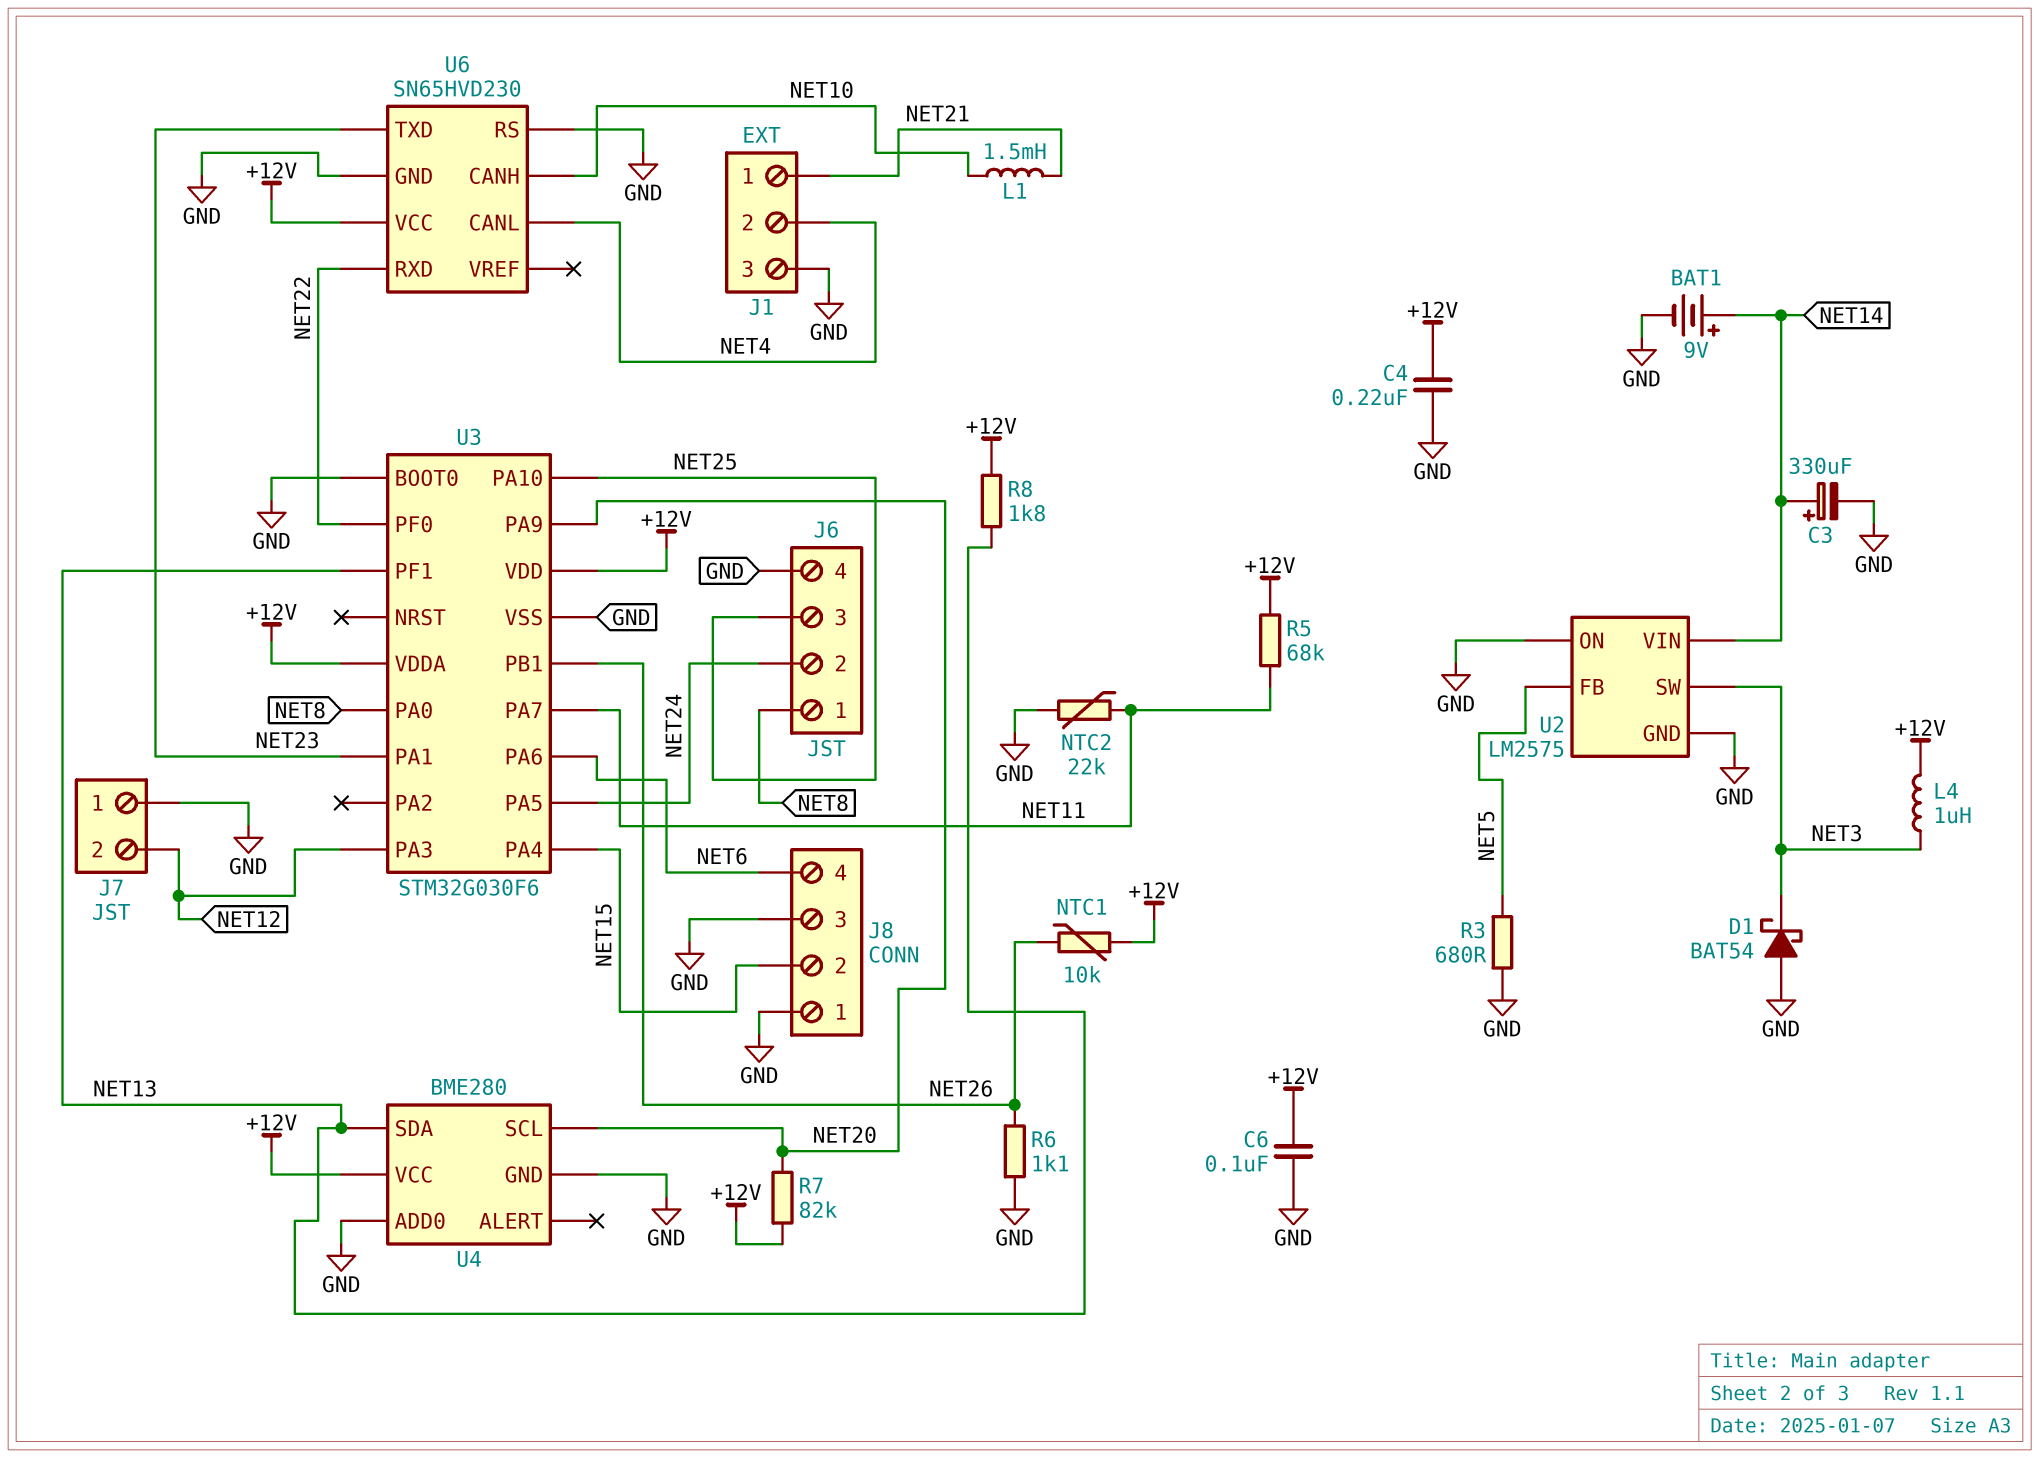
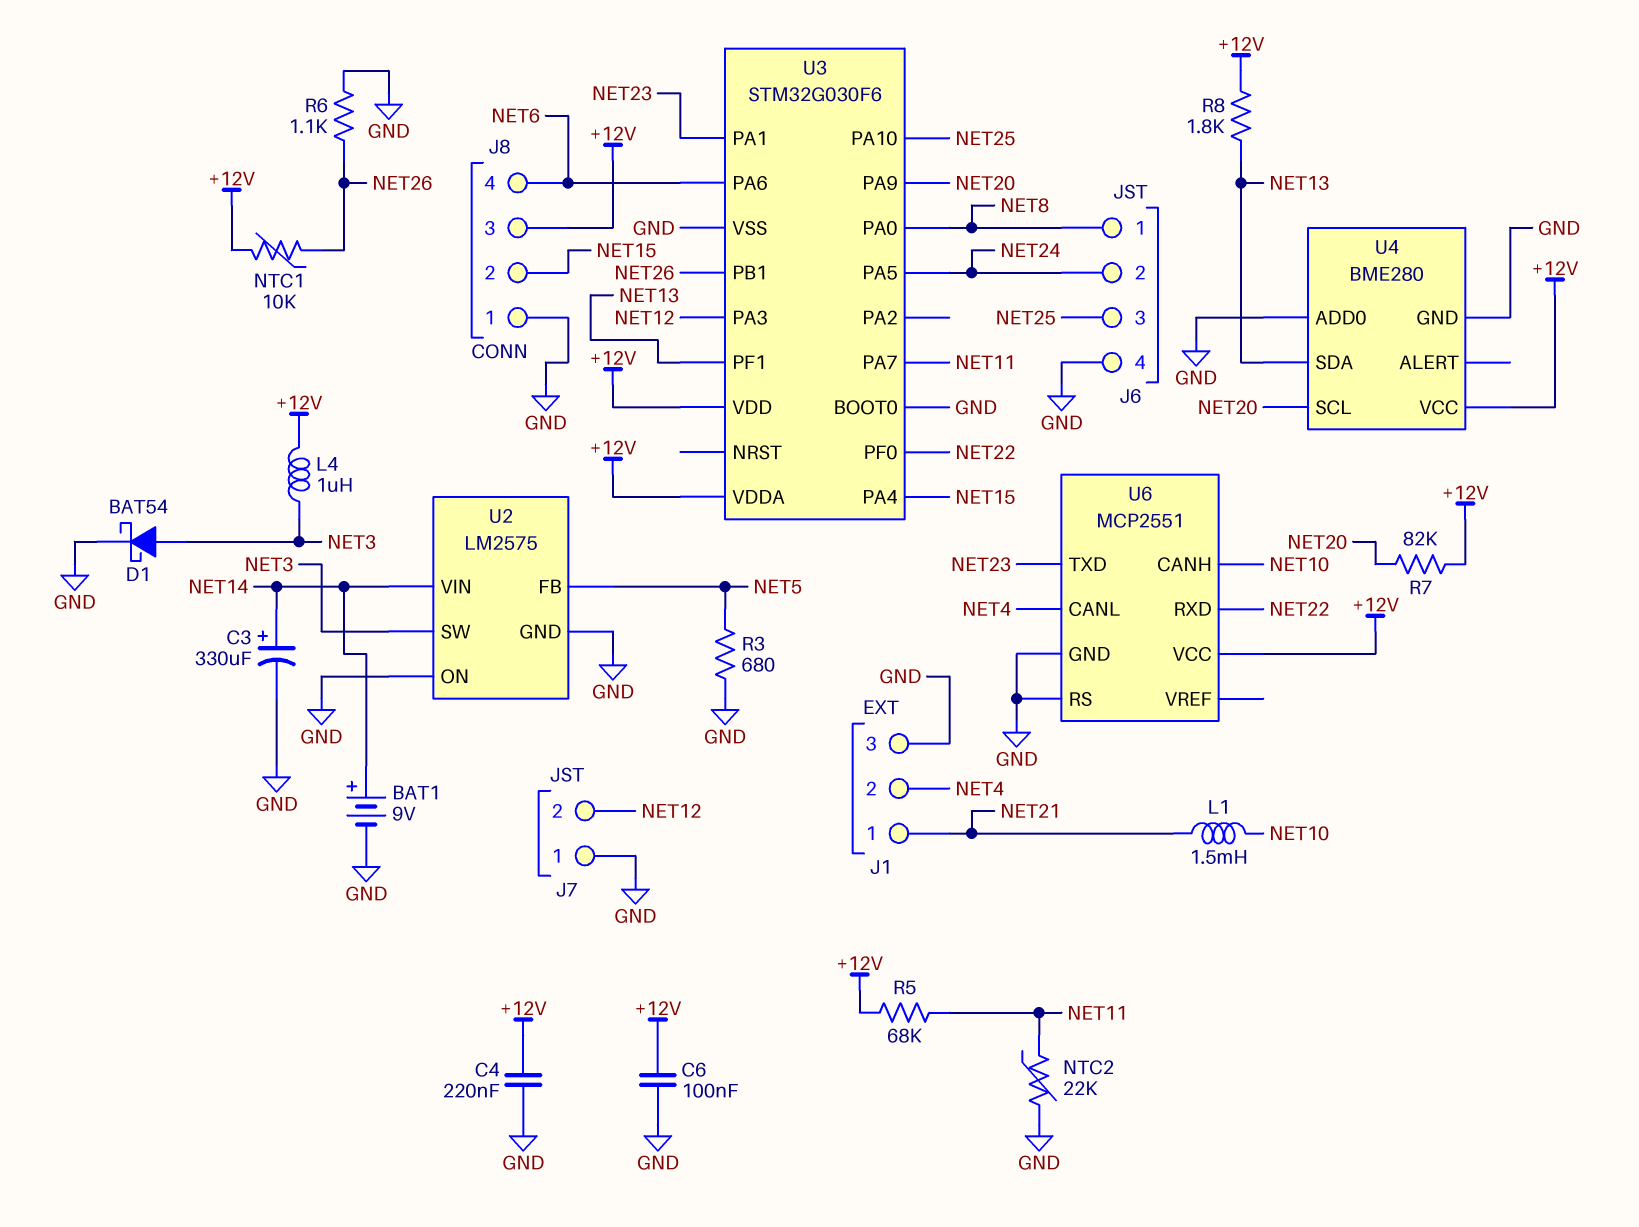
D1: schottky BAT54 (A GND, K NET3) -> schottky BAT54 (A NET3, K GND)
J8 pin 3: GND -> +12V
U6: SN65HVD230 -> MCP2551

